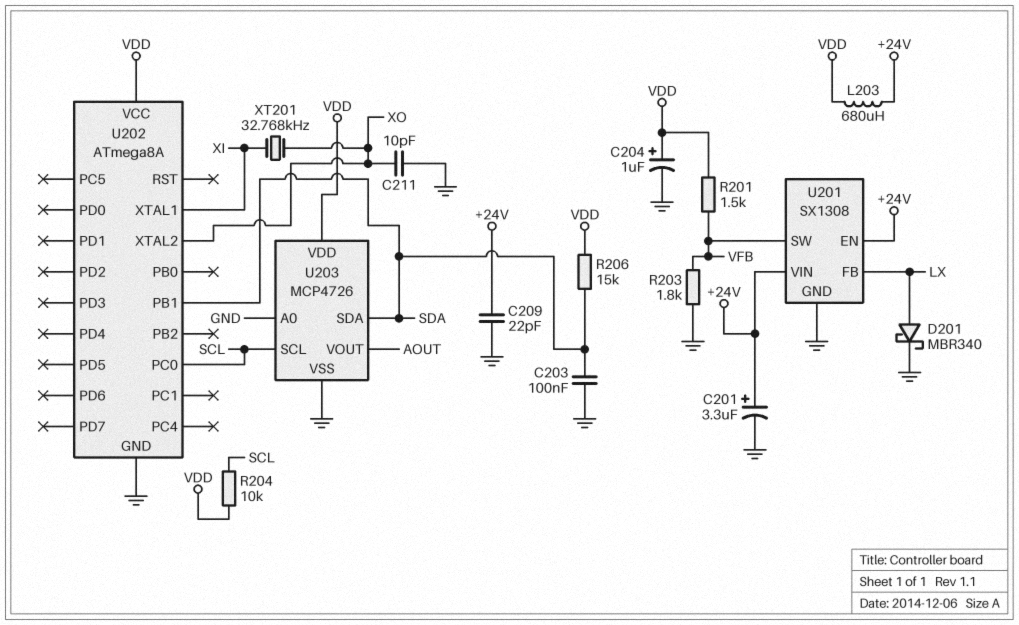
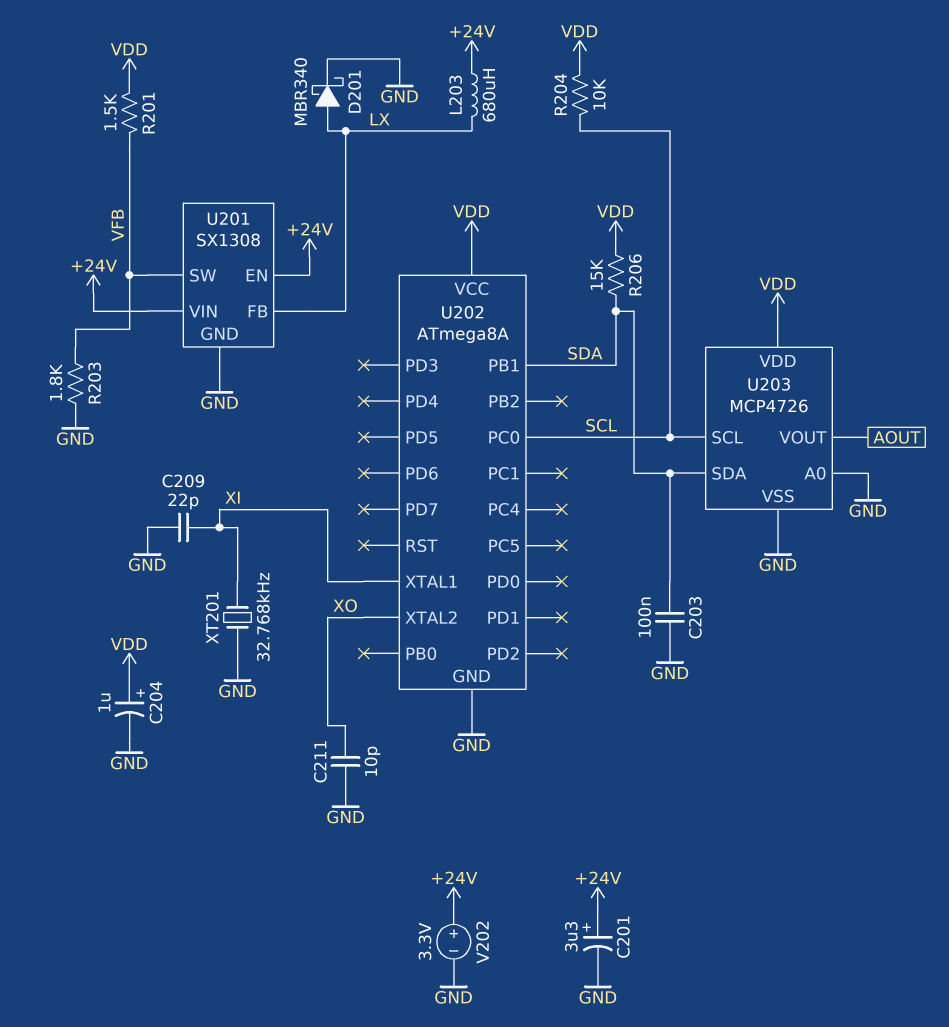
C209: 22pF (+24V, GND) -> 22pF (GND, XI)
L203: 680uH (+24V, VDD) -> 680uH (+24V, LX)
V202: none -> 3.3V (plus +24V, minus GND)
XT201: 32.768kHz (XI, XO) -> 32.768kHz (GND, XI)

